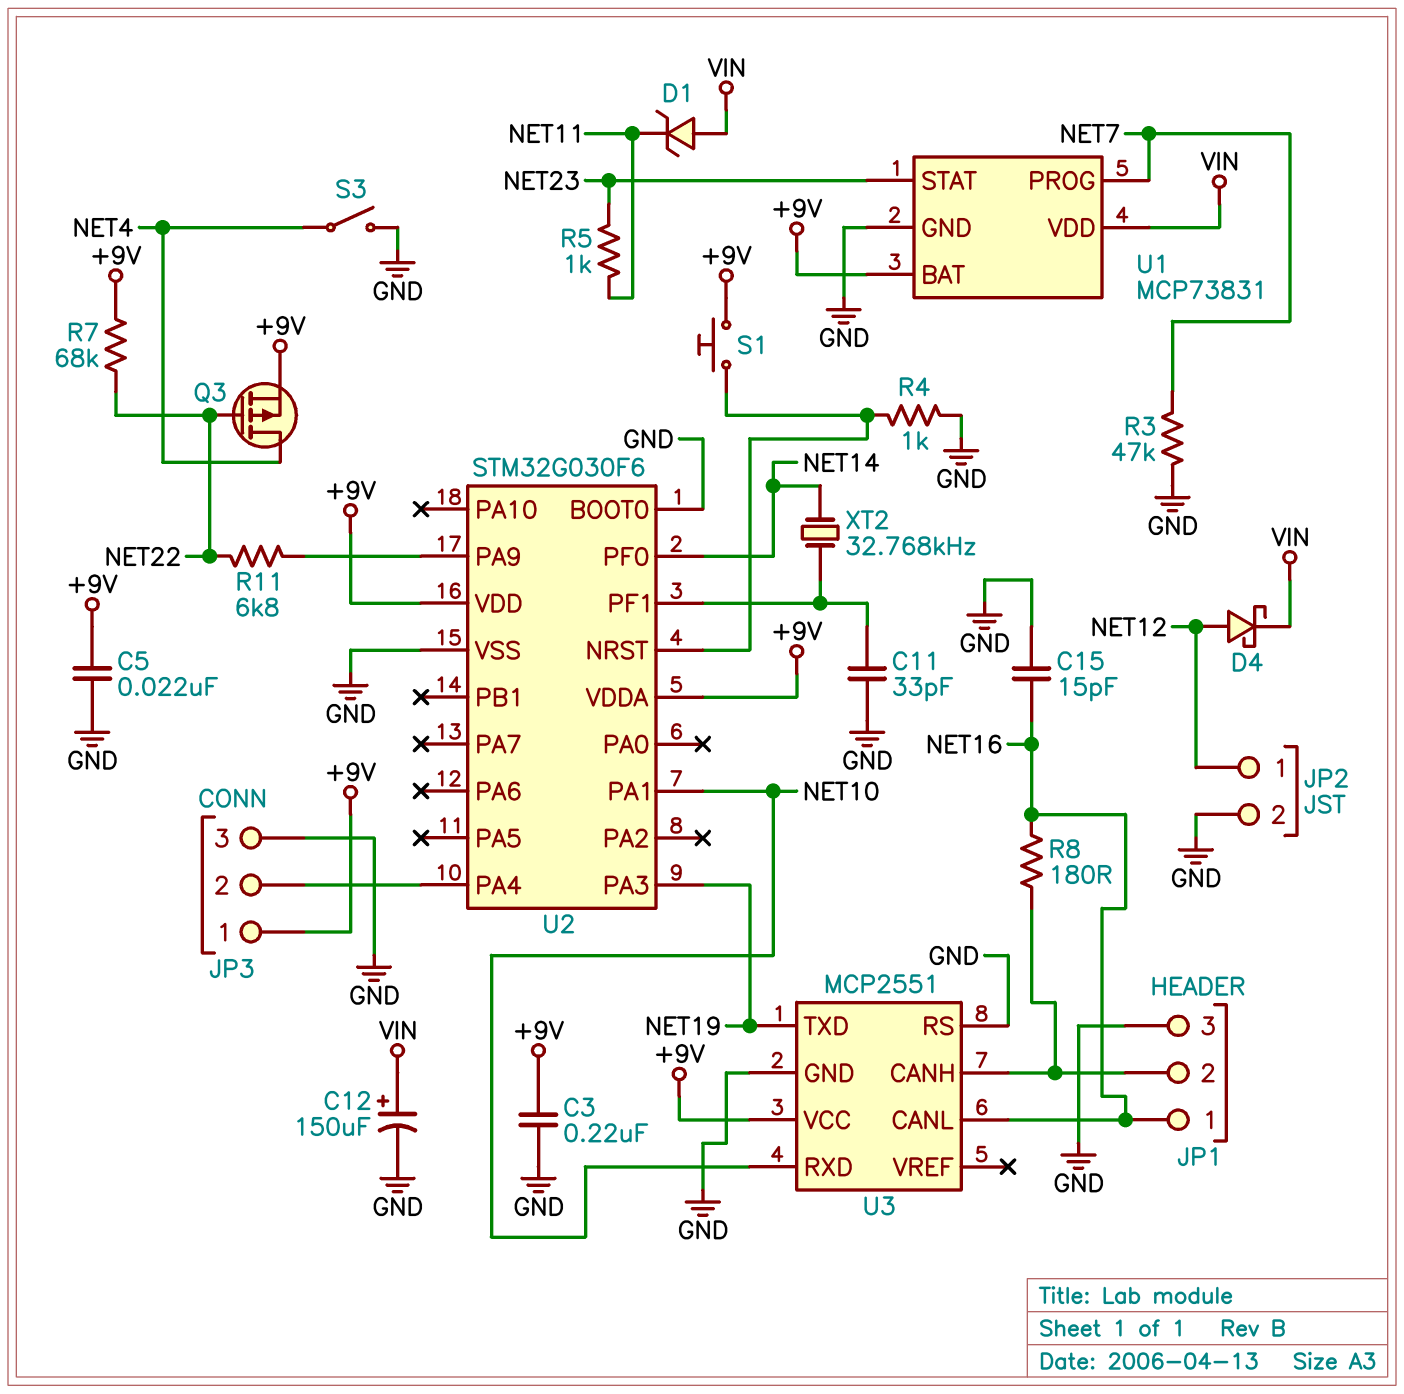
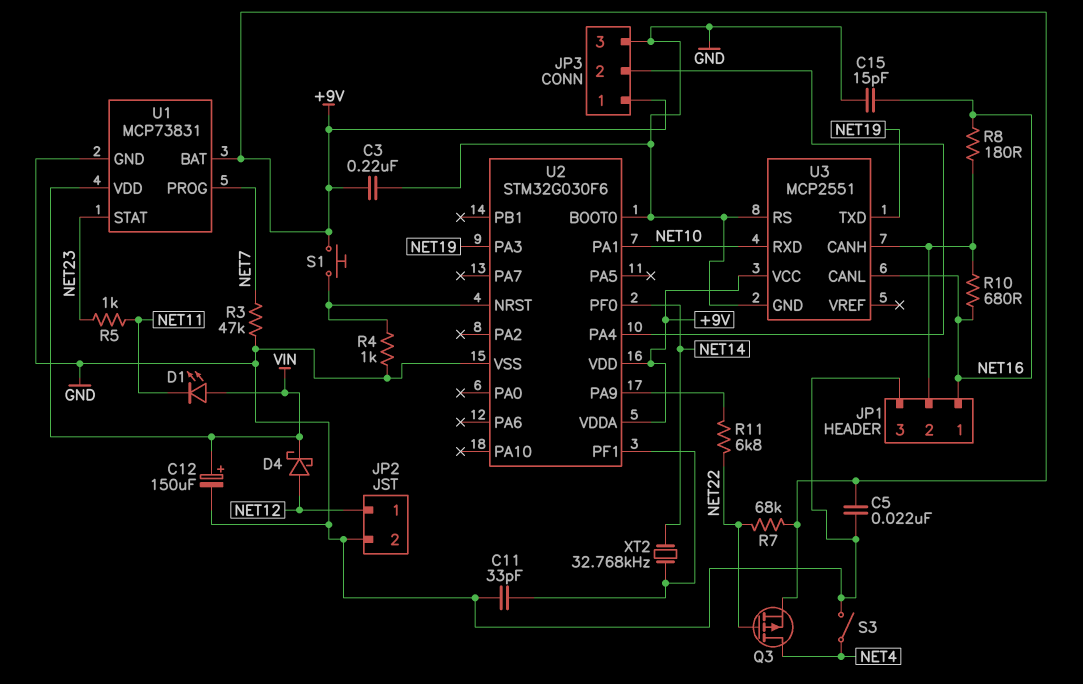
D1: zener (A VIN, K NET11) -> LED (A VIN, K NET11)
R10: none -> 680 (JP1/2, NET16)

